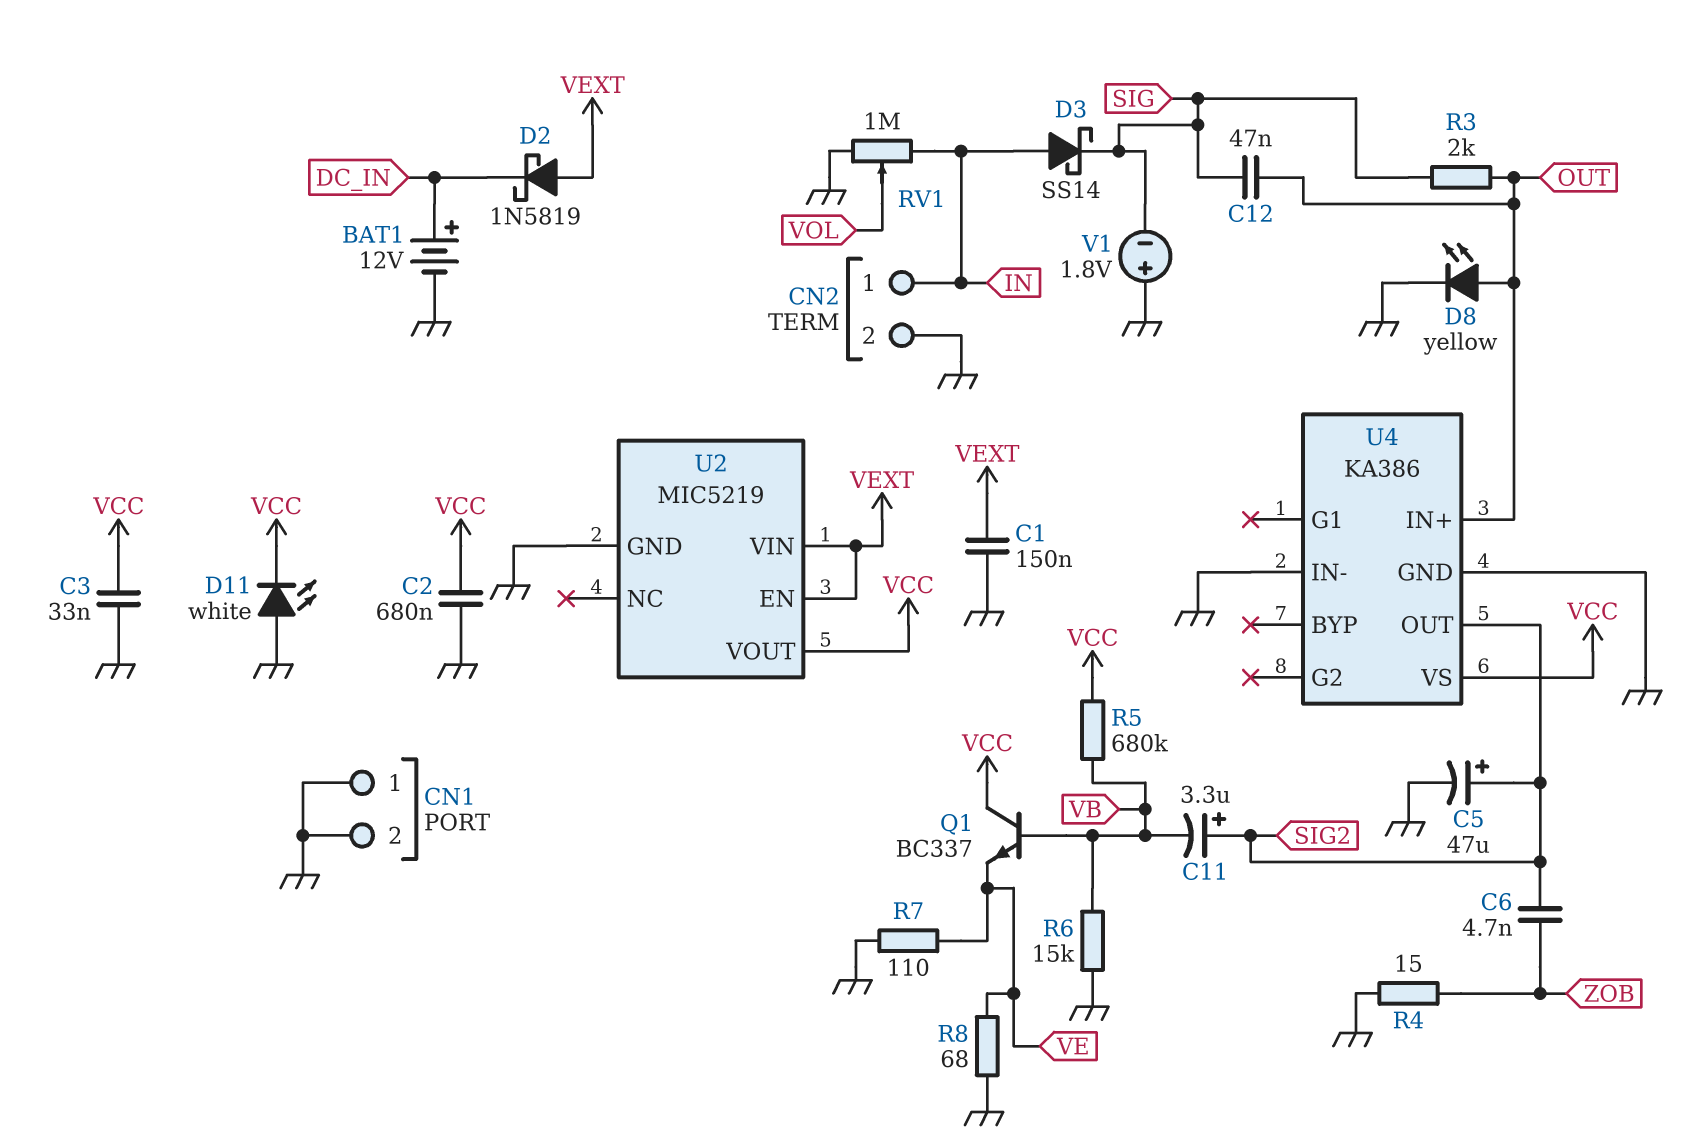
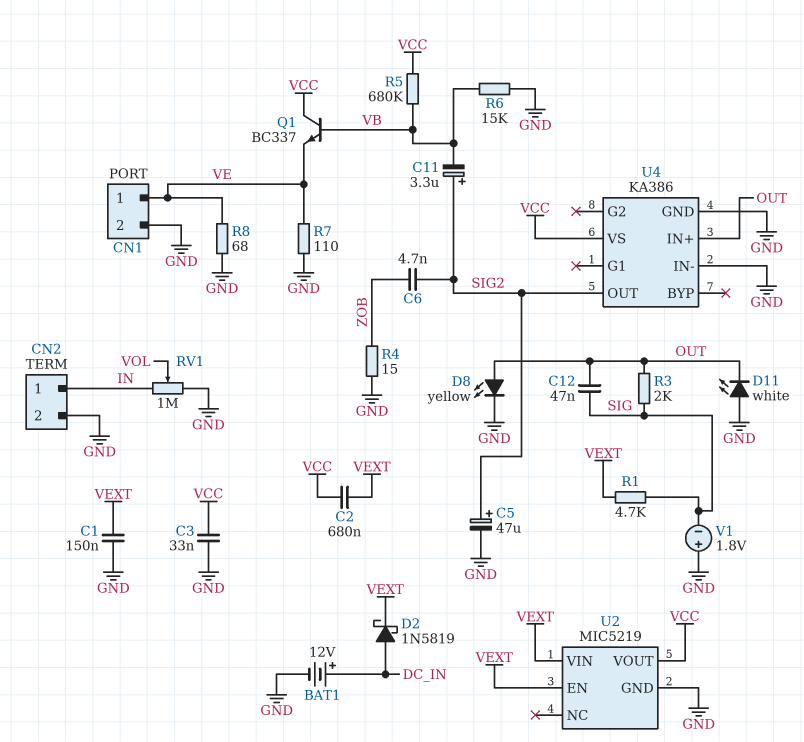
C2: 680nF (GND, VCC) -> 680nF (VCC, VEXT)
CN1 pin 1: GND -> VE
D2: schottky 1N5819 (A VEXT, K DC_IN) -> schottky 1N5819 (A DC_IN, K VEXT)
D3: schottky SS14 (A IN, K SIG) -> none
D11: LED white (A GND, K VCC) -> LED white (A GND, K OUT)
R1: none -> 4.7k (SIG, VEXT)

